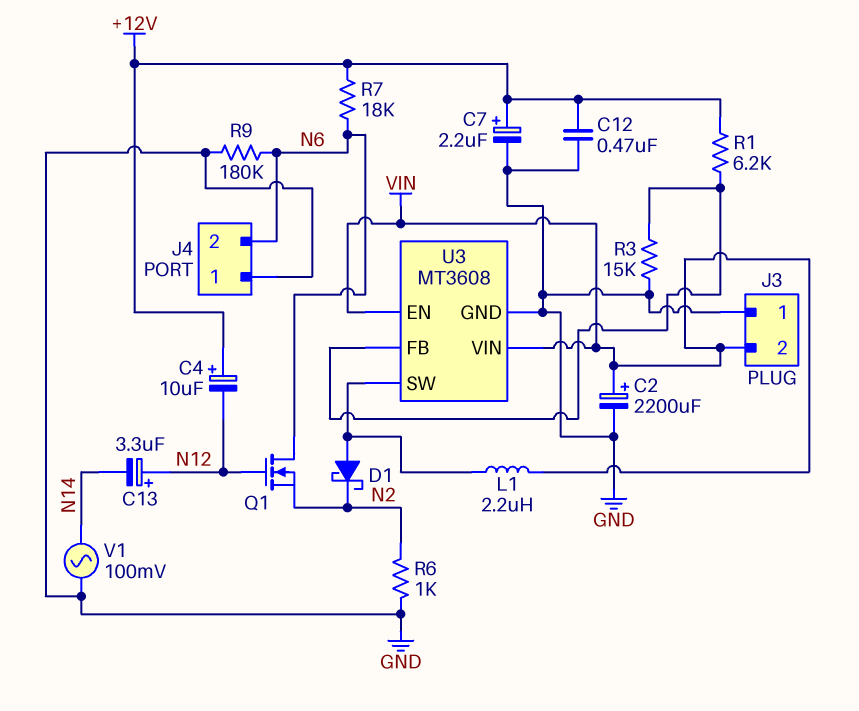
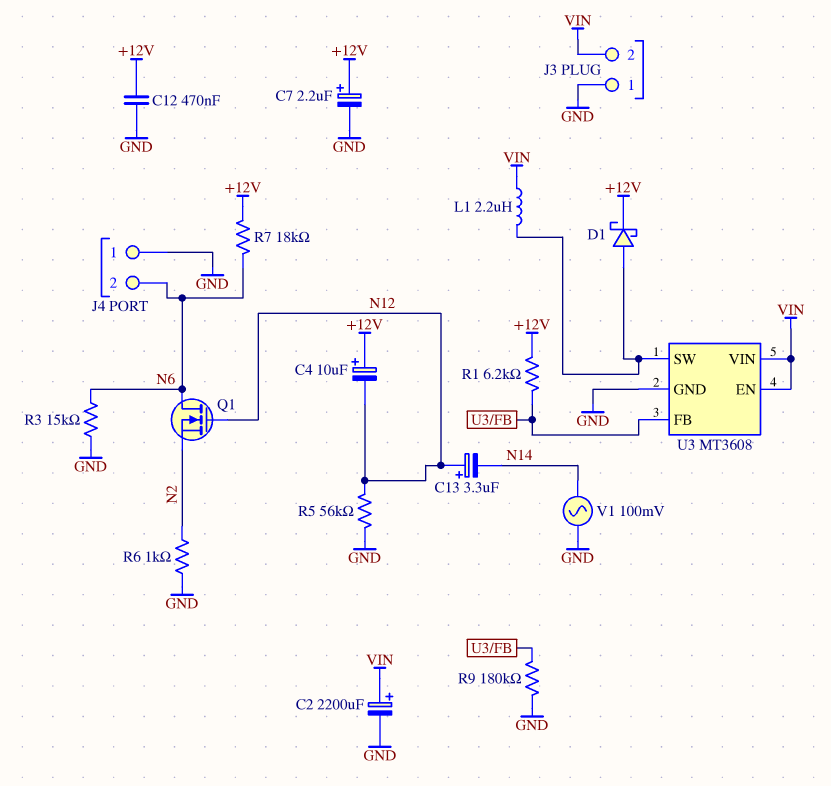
D1: schottky (A U3/SW, K N2) -> schottky (A U3/SW, K +12V)
R3: 15k (GND, U3/FB) -> 15k (GND, N6)
R5: none -> 56k (GND, N12)
R9: 180k (GND, N6) -> 180k (GND, U3/FB)

